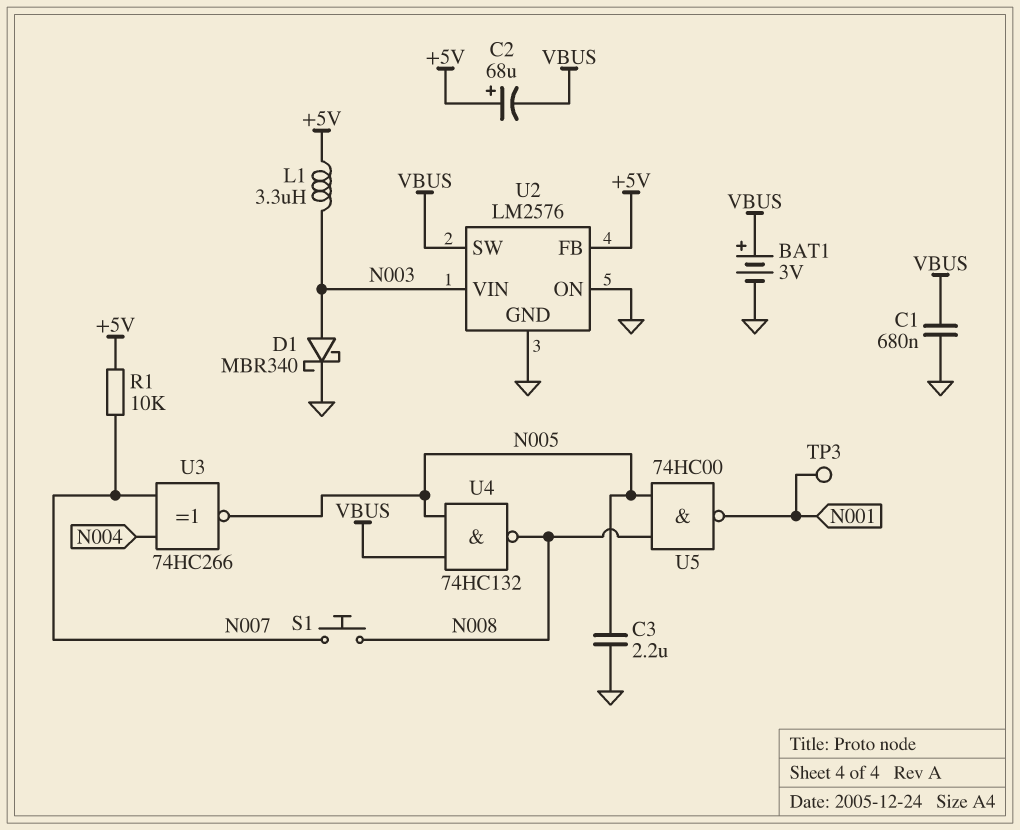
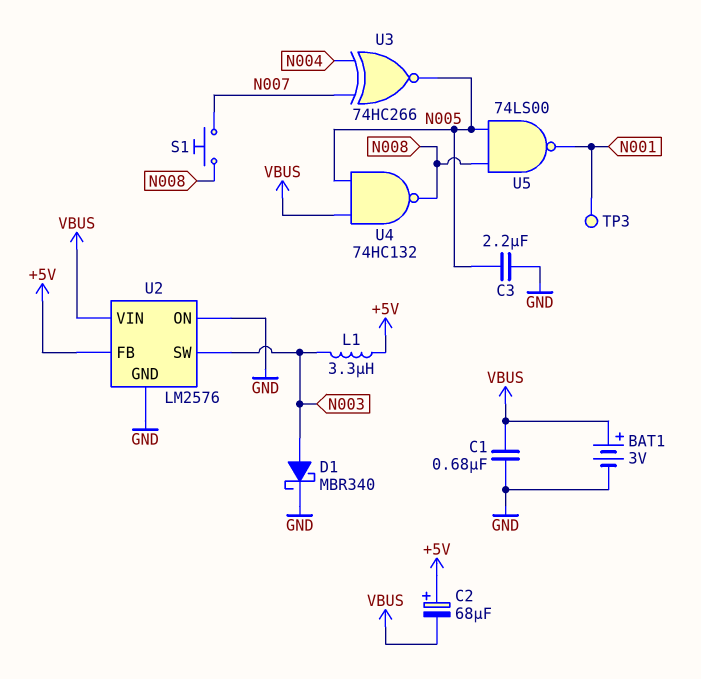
R1: 10k (+5V, N007) -> none
U2 pin SW: VBUS -> N003
U2 pin VIN: N003 -> VBUS
U5: NAND 74HC00 (in N005, in N008, out N001) -> NAND 74LS00 (in N005, in N008, out N001)

